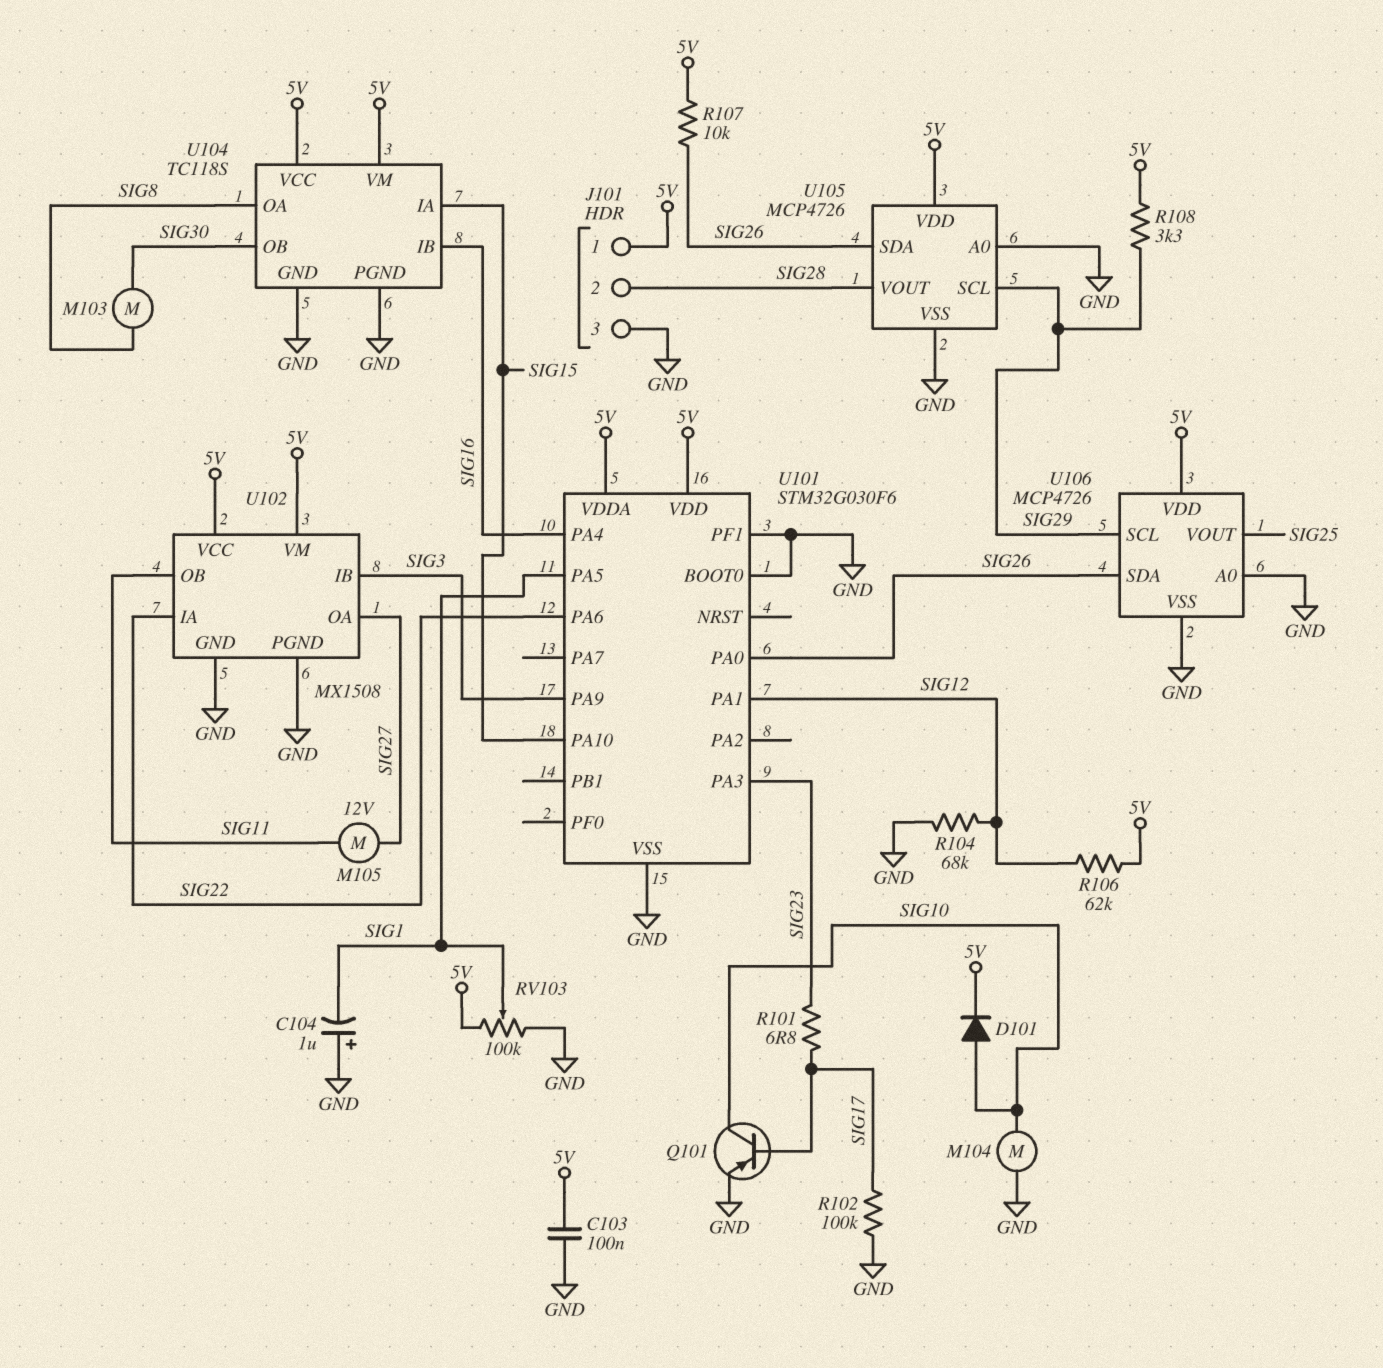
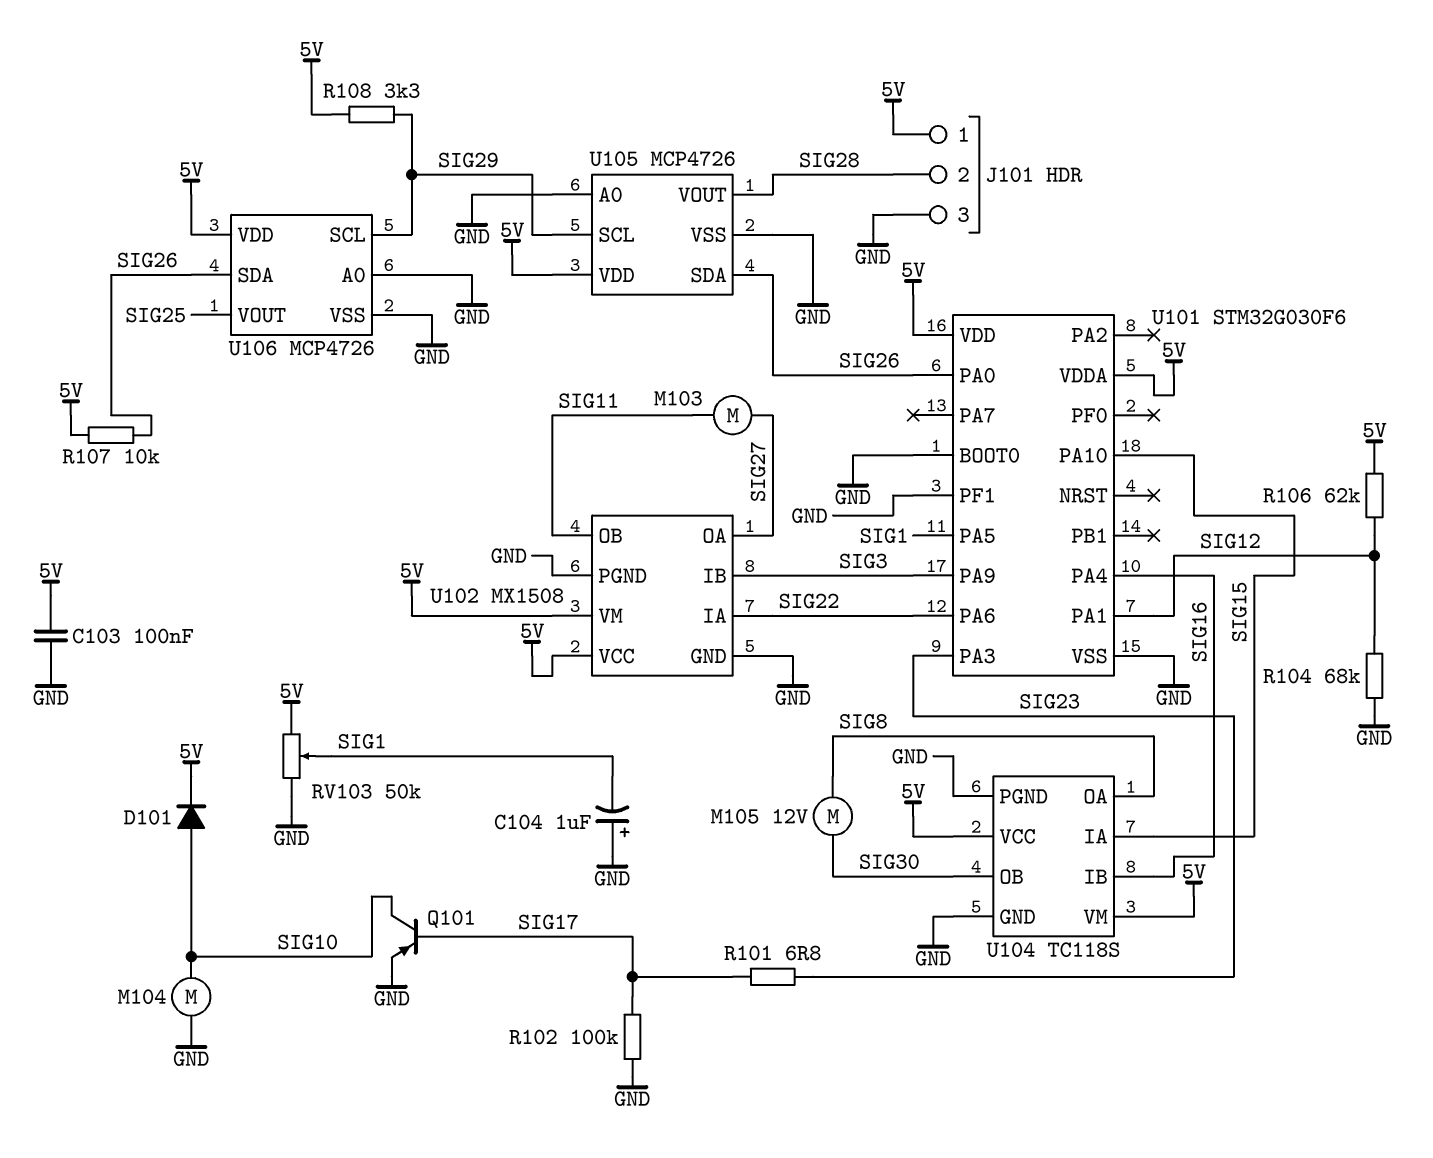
M103: motor (SIG8, SIG30) -> motor (SIG11, SIG27)
M105: motor 12V (SIG11, SIG27) -> motor 12V (SIG8, SIG30)
RV103: 100k (5V, GND, wiper SIG1) -> 50k (5V, GND, wiper SIG1)

